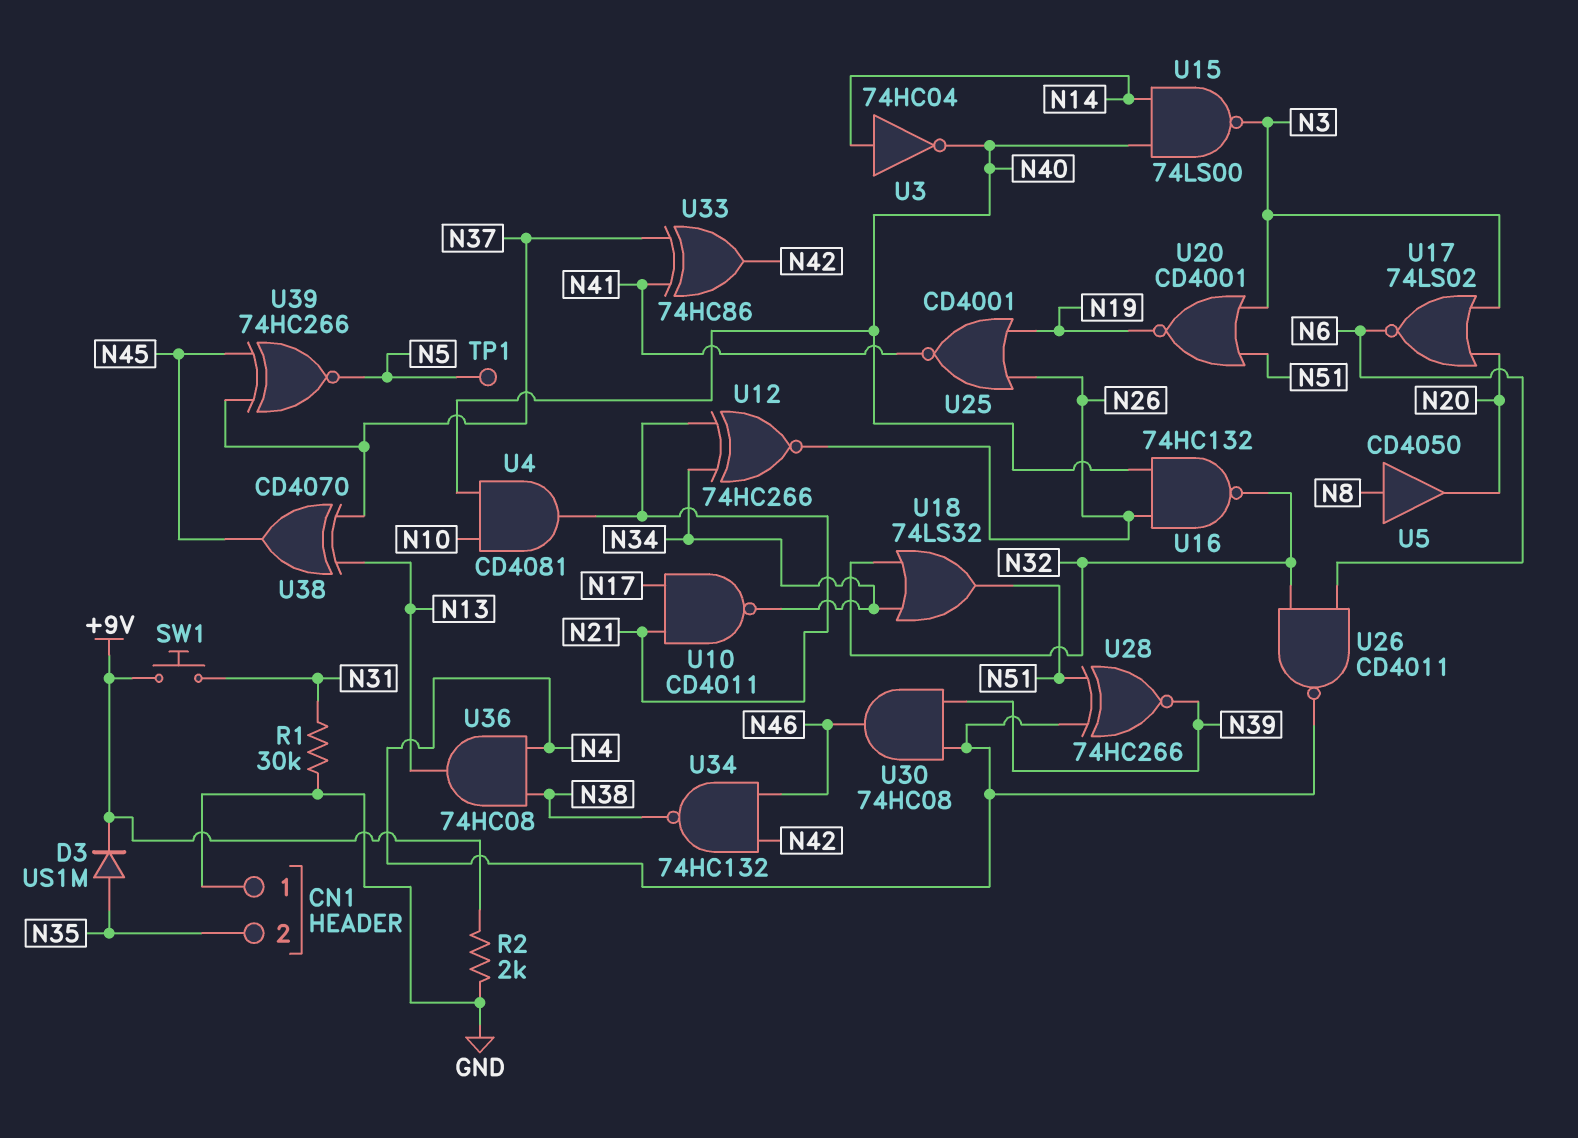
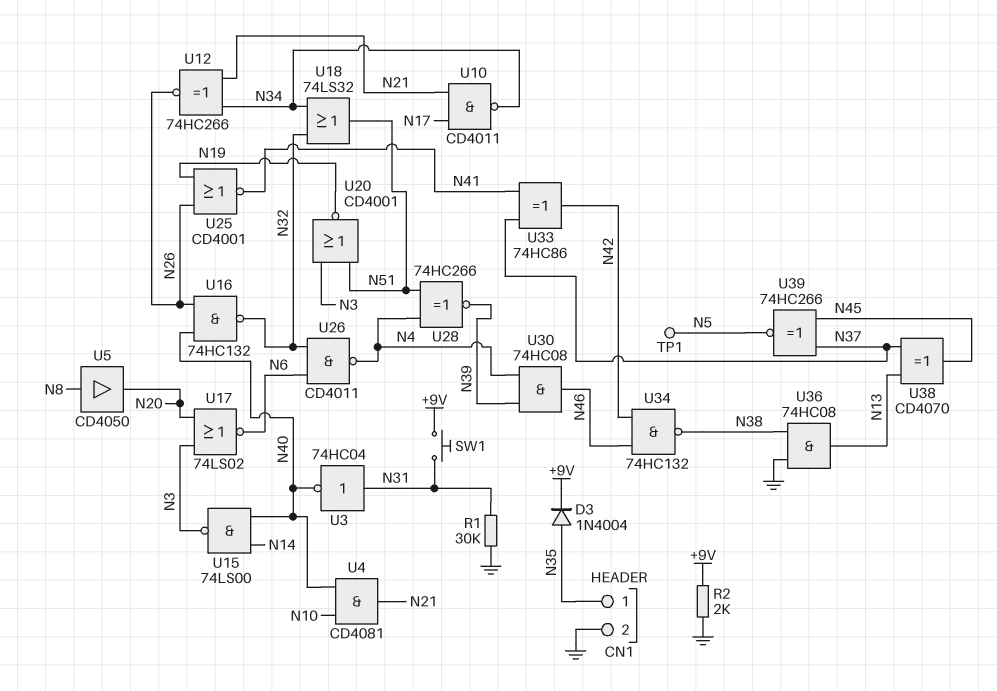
CN1 pin 1: GND -> N35
CN1 pin 2: N35 -> GND
D3: diode US1M (A N35, K +9V) -> diode 1N4004 (A N35, K +9V)
U3: NOT 74HC04 (in N14, out N40) -> NOT 74HC04 (in N31, out N40)
U36: AND 74HC08 (in N4, in N38, out N13) -> AND 74HC08 (in GND, in N38, out N13)

